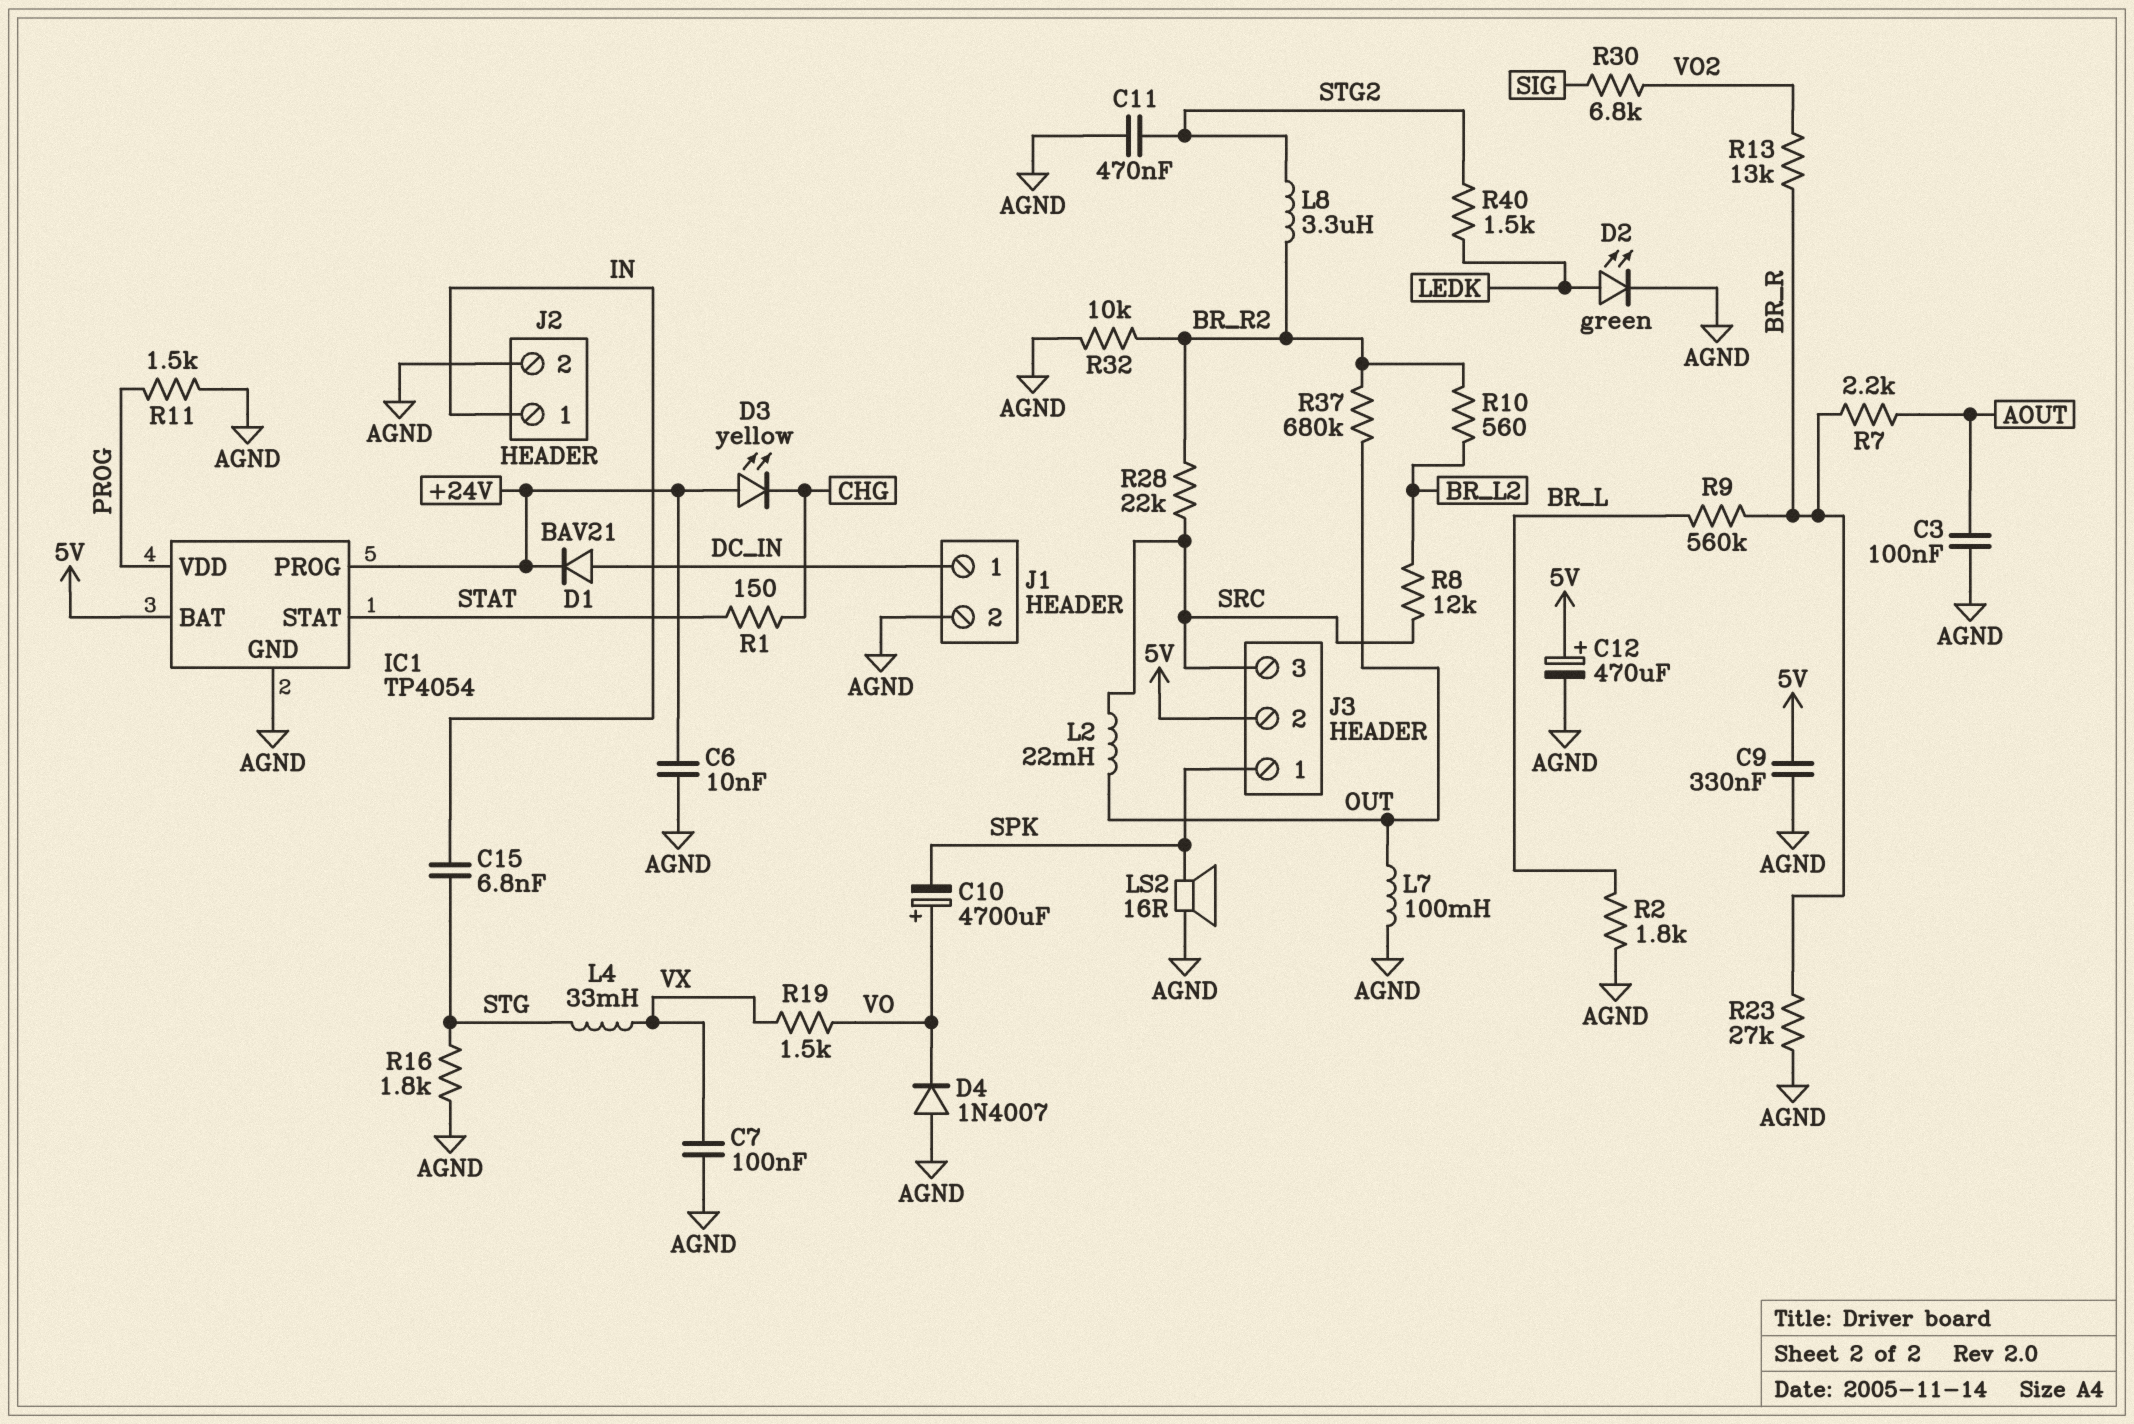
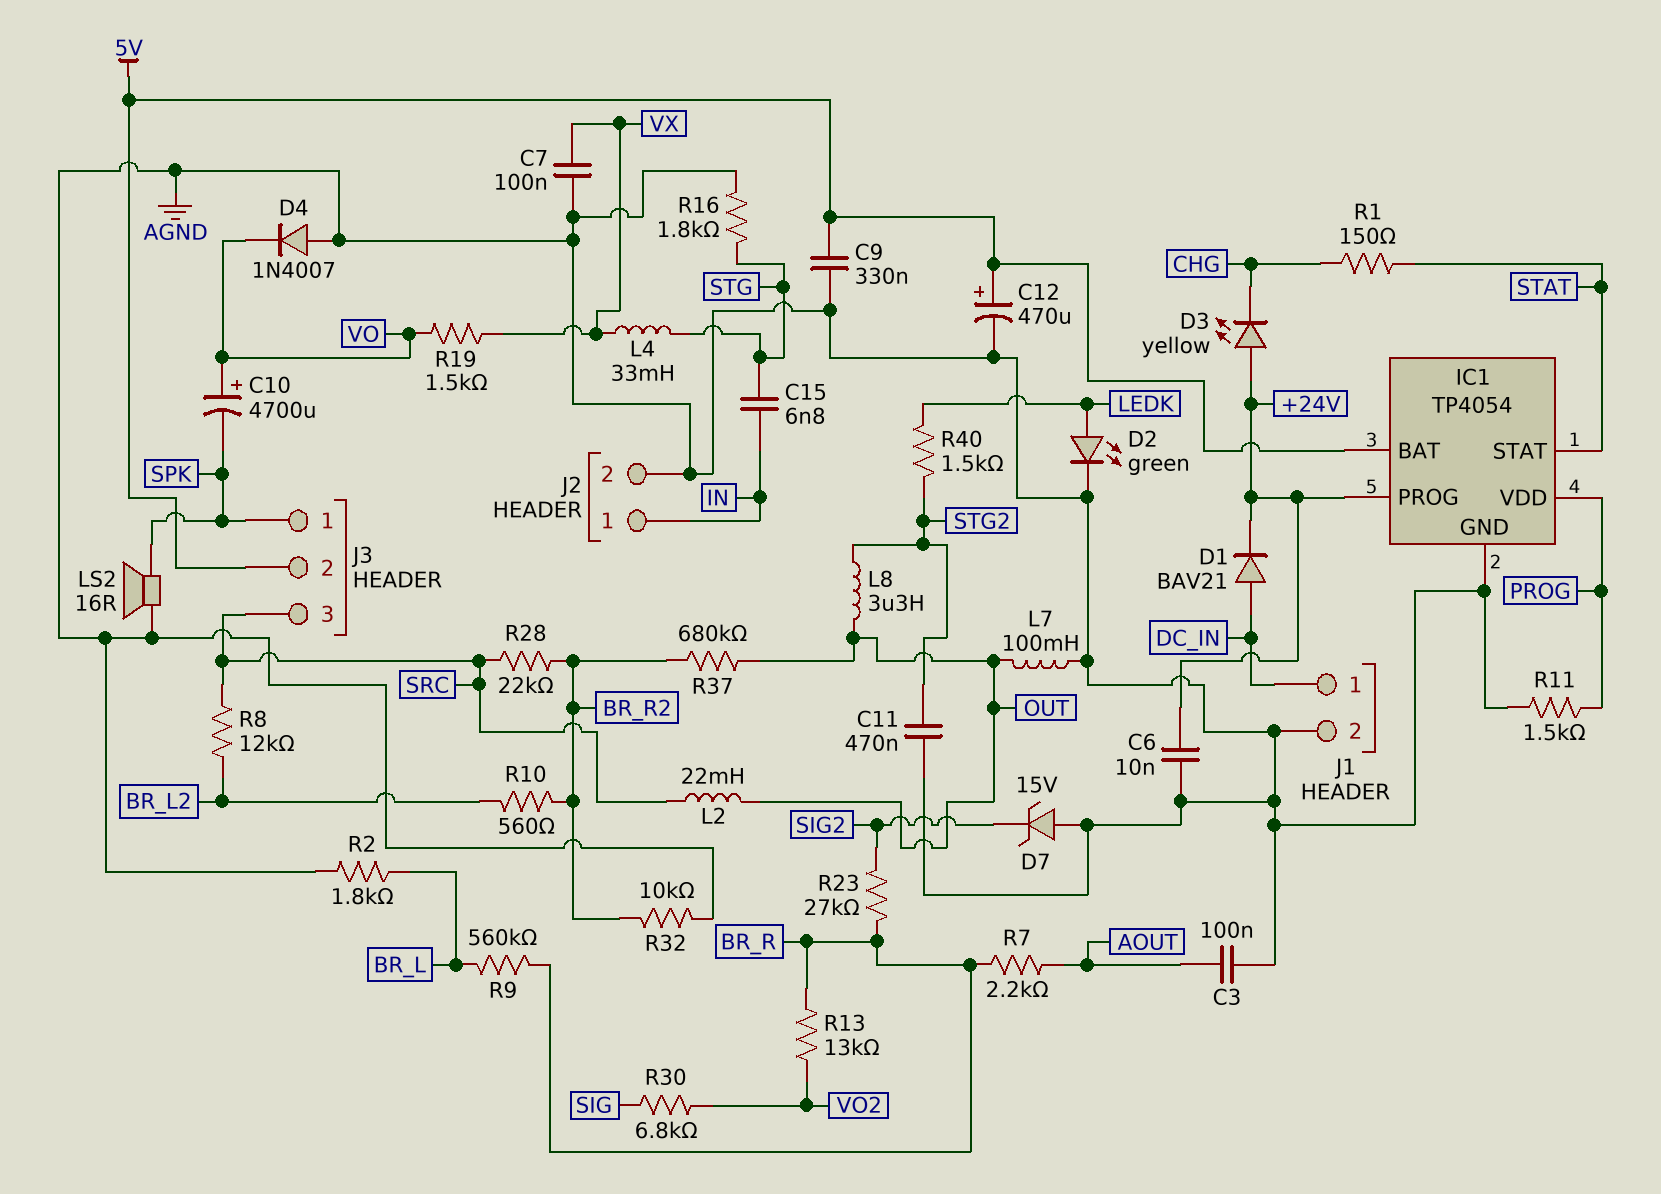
D7: none -> zener 15V (A AGND, K SIG2)
L8: 3.3uH (BR_R2, STG2) -> 3.3uH (OUT, STG2)
R23: 27k (AGND, BR_R) -> 27k (BR_R, SIG2)

